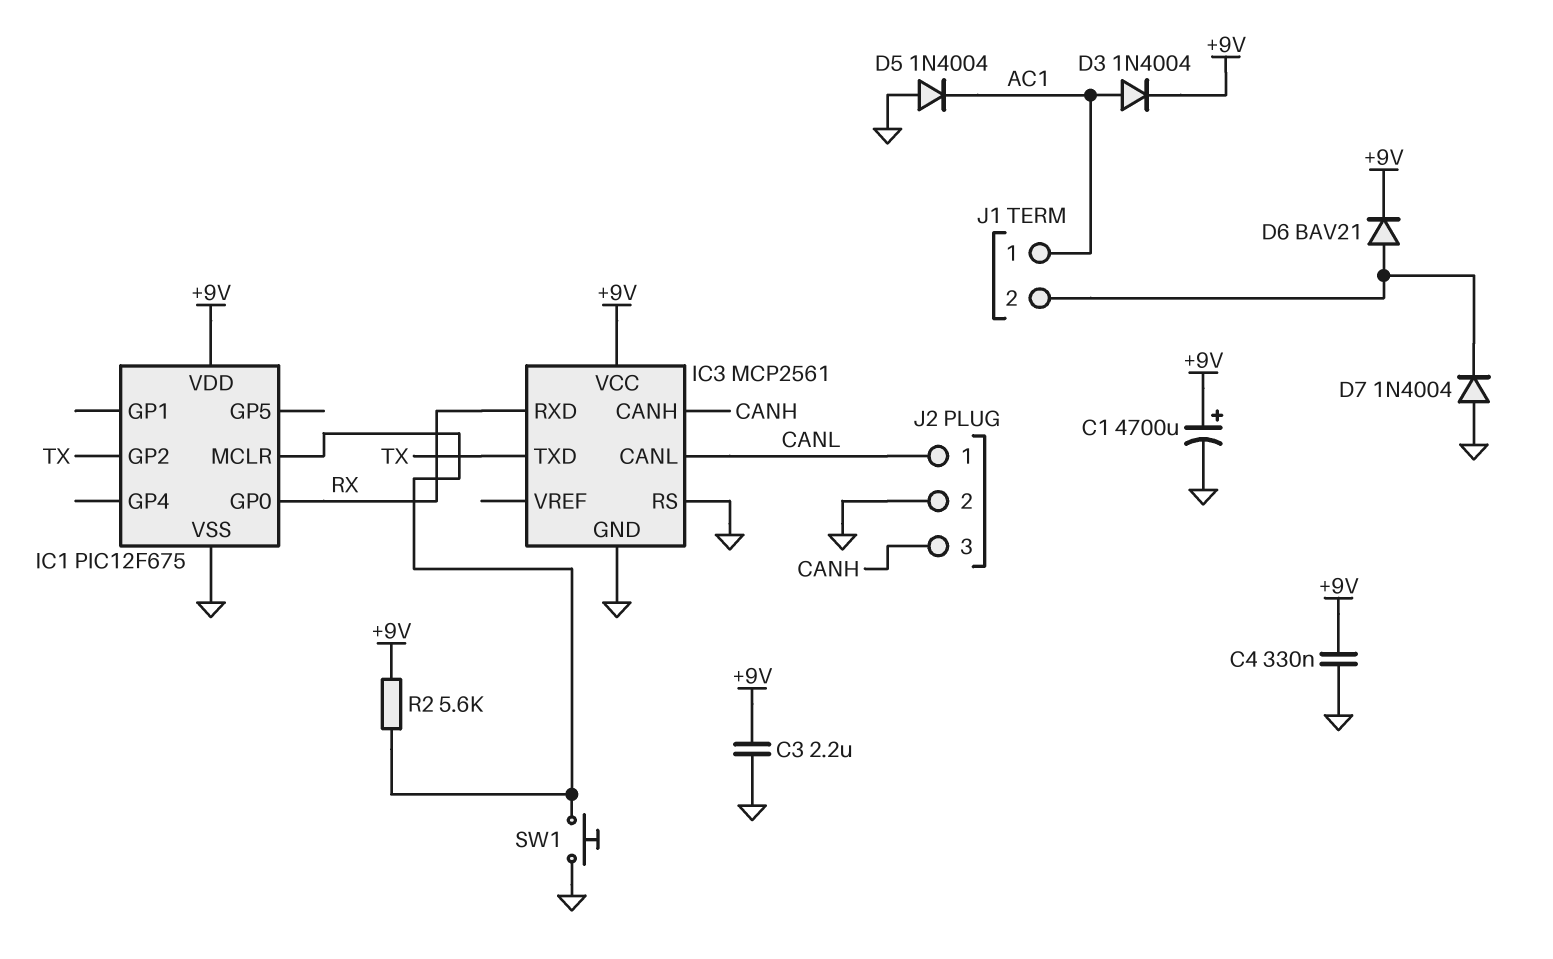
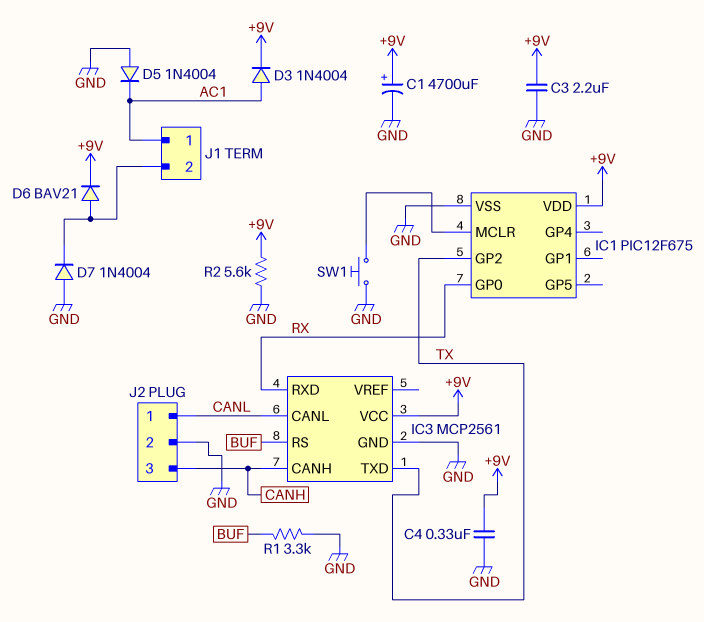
IC3 pin RS: GND -> BUF
R1: none -> 3.3k (BUF, GND)
R2: 5.6k (+9V, IC1/MCLR) -> 5.6k (+9V, GND)

